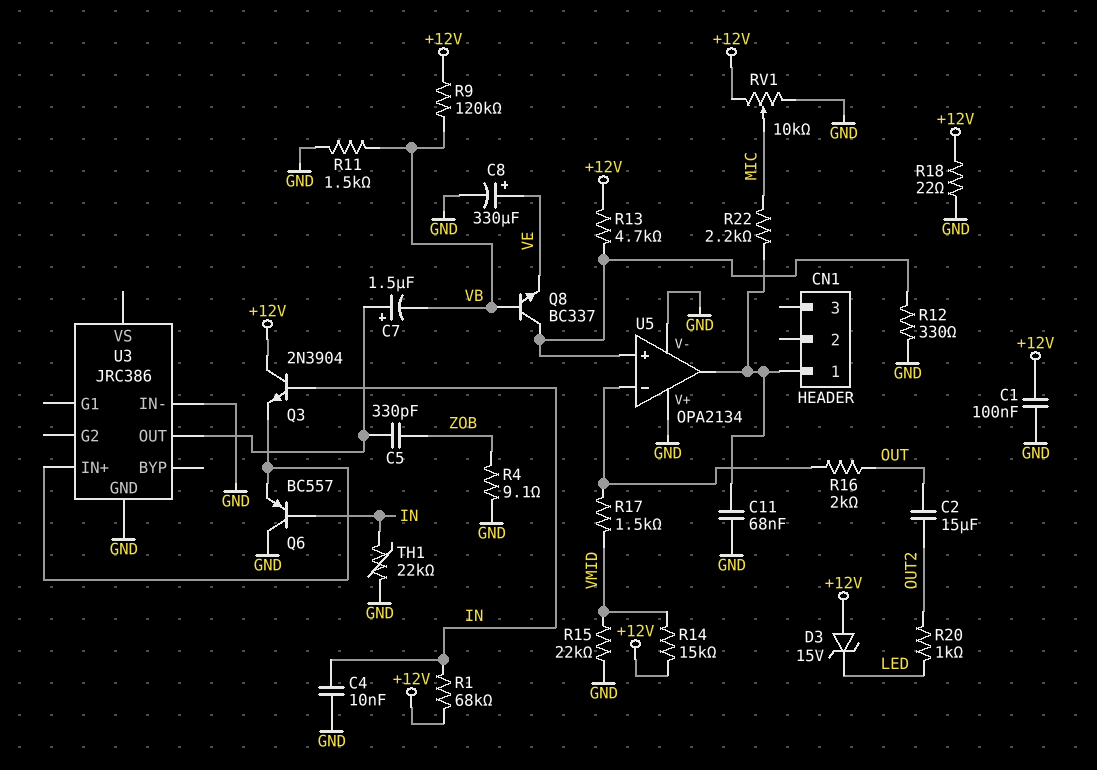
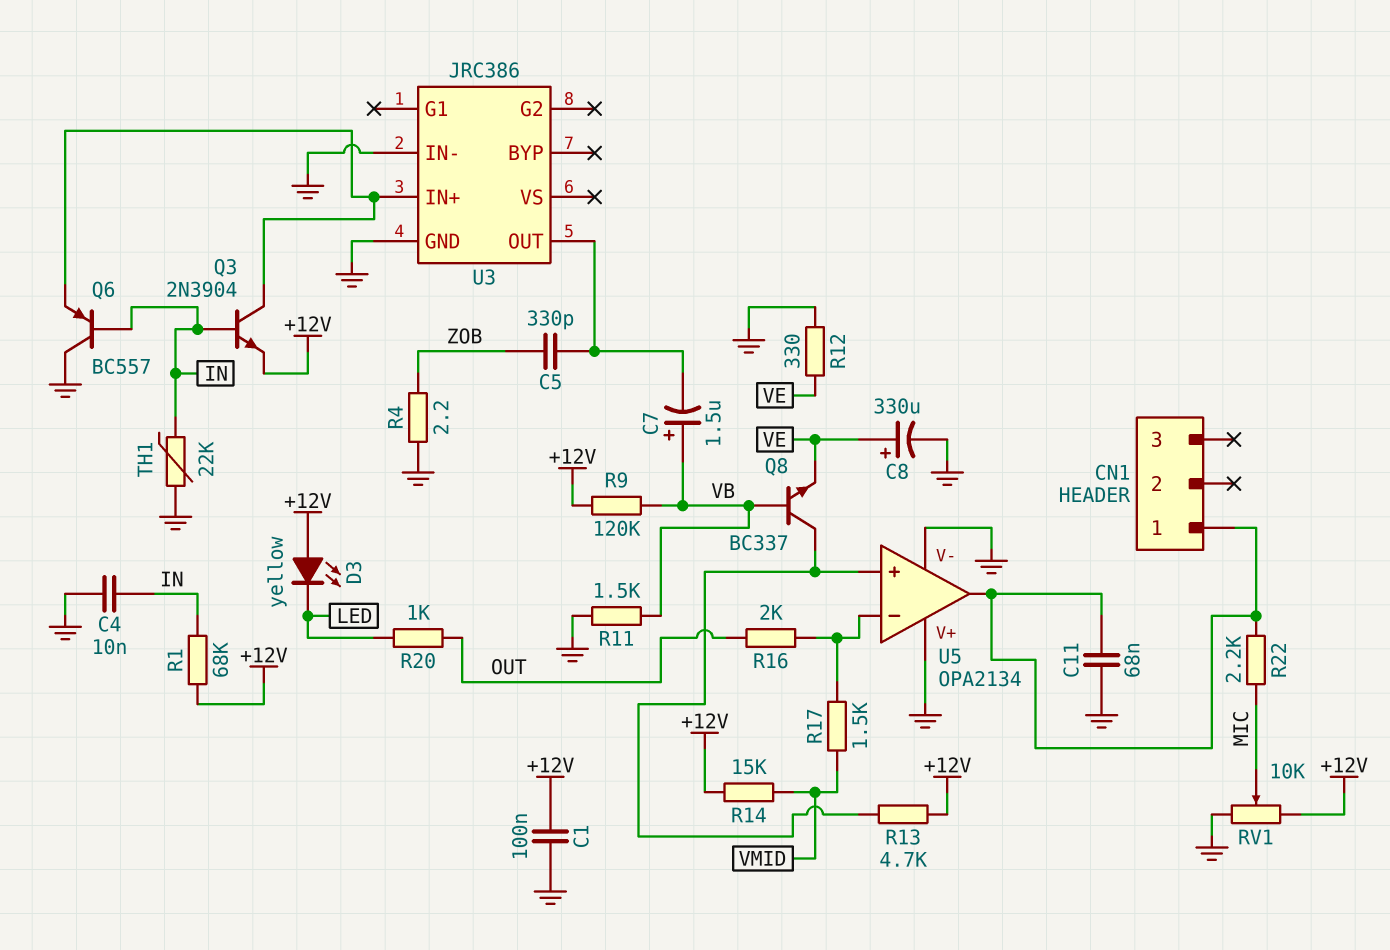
C2: 15uF (OUT, OUT2) -> none
C7: 1.5uF (plus U3/OUT, minus VB) -> 1.5uF (plus VB, minus U3/OUT)
D3: zener 15V (A +12V, K LED) -> LED yellow (A +12V, K LED)
Q3: NPN 2N3904 (B IN, C +12V, E U3/IN+) -> NPN 2N3904 (B IN, C U3/IN+, E +12V)
R4: 9.1 (GND, ZOB) -> 2.2 (GND, ZOB)
R12: 330 (GND, U5/in+) -> 330 (GND, VE)
R15: 22k (GND, VMID) -> none
R18: 22 (+12V, GND) -> none
R20: 1k (LED, OUT2) -> 1k (LED, OUT)

